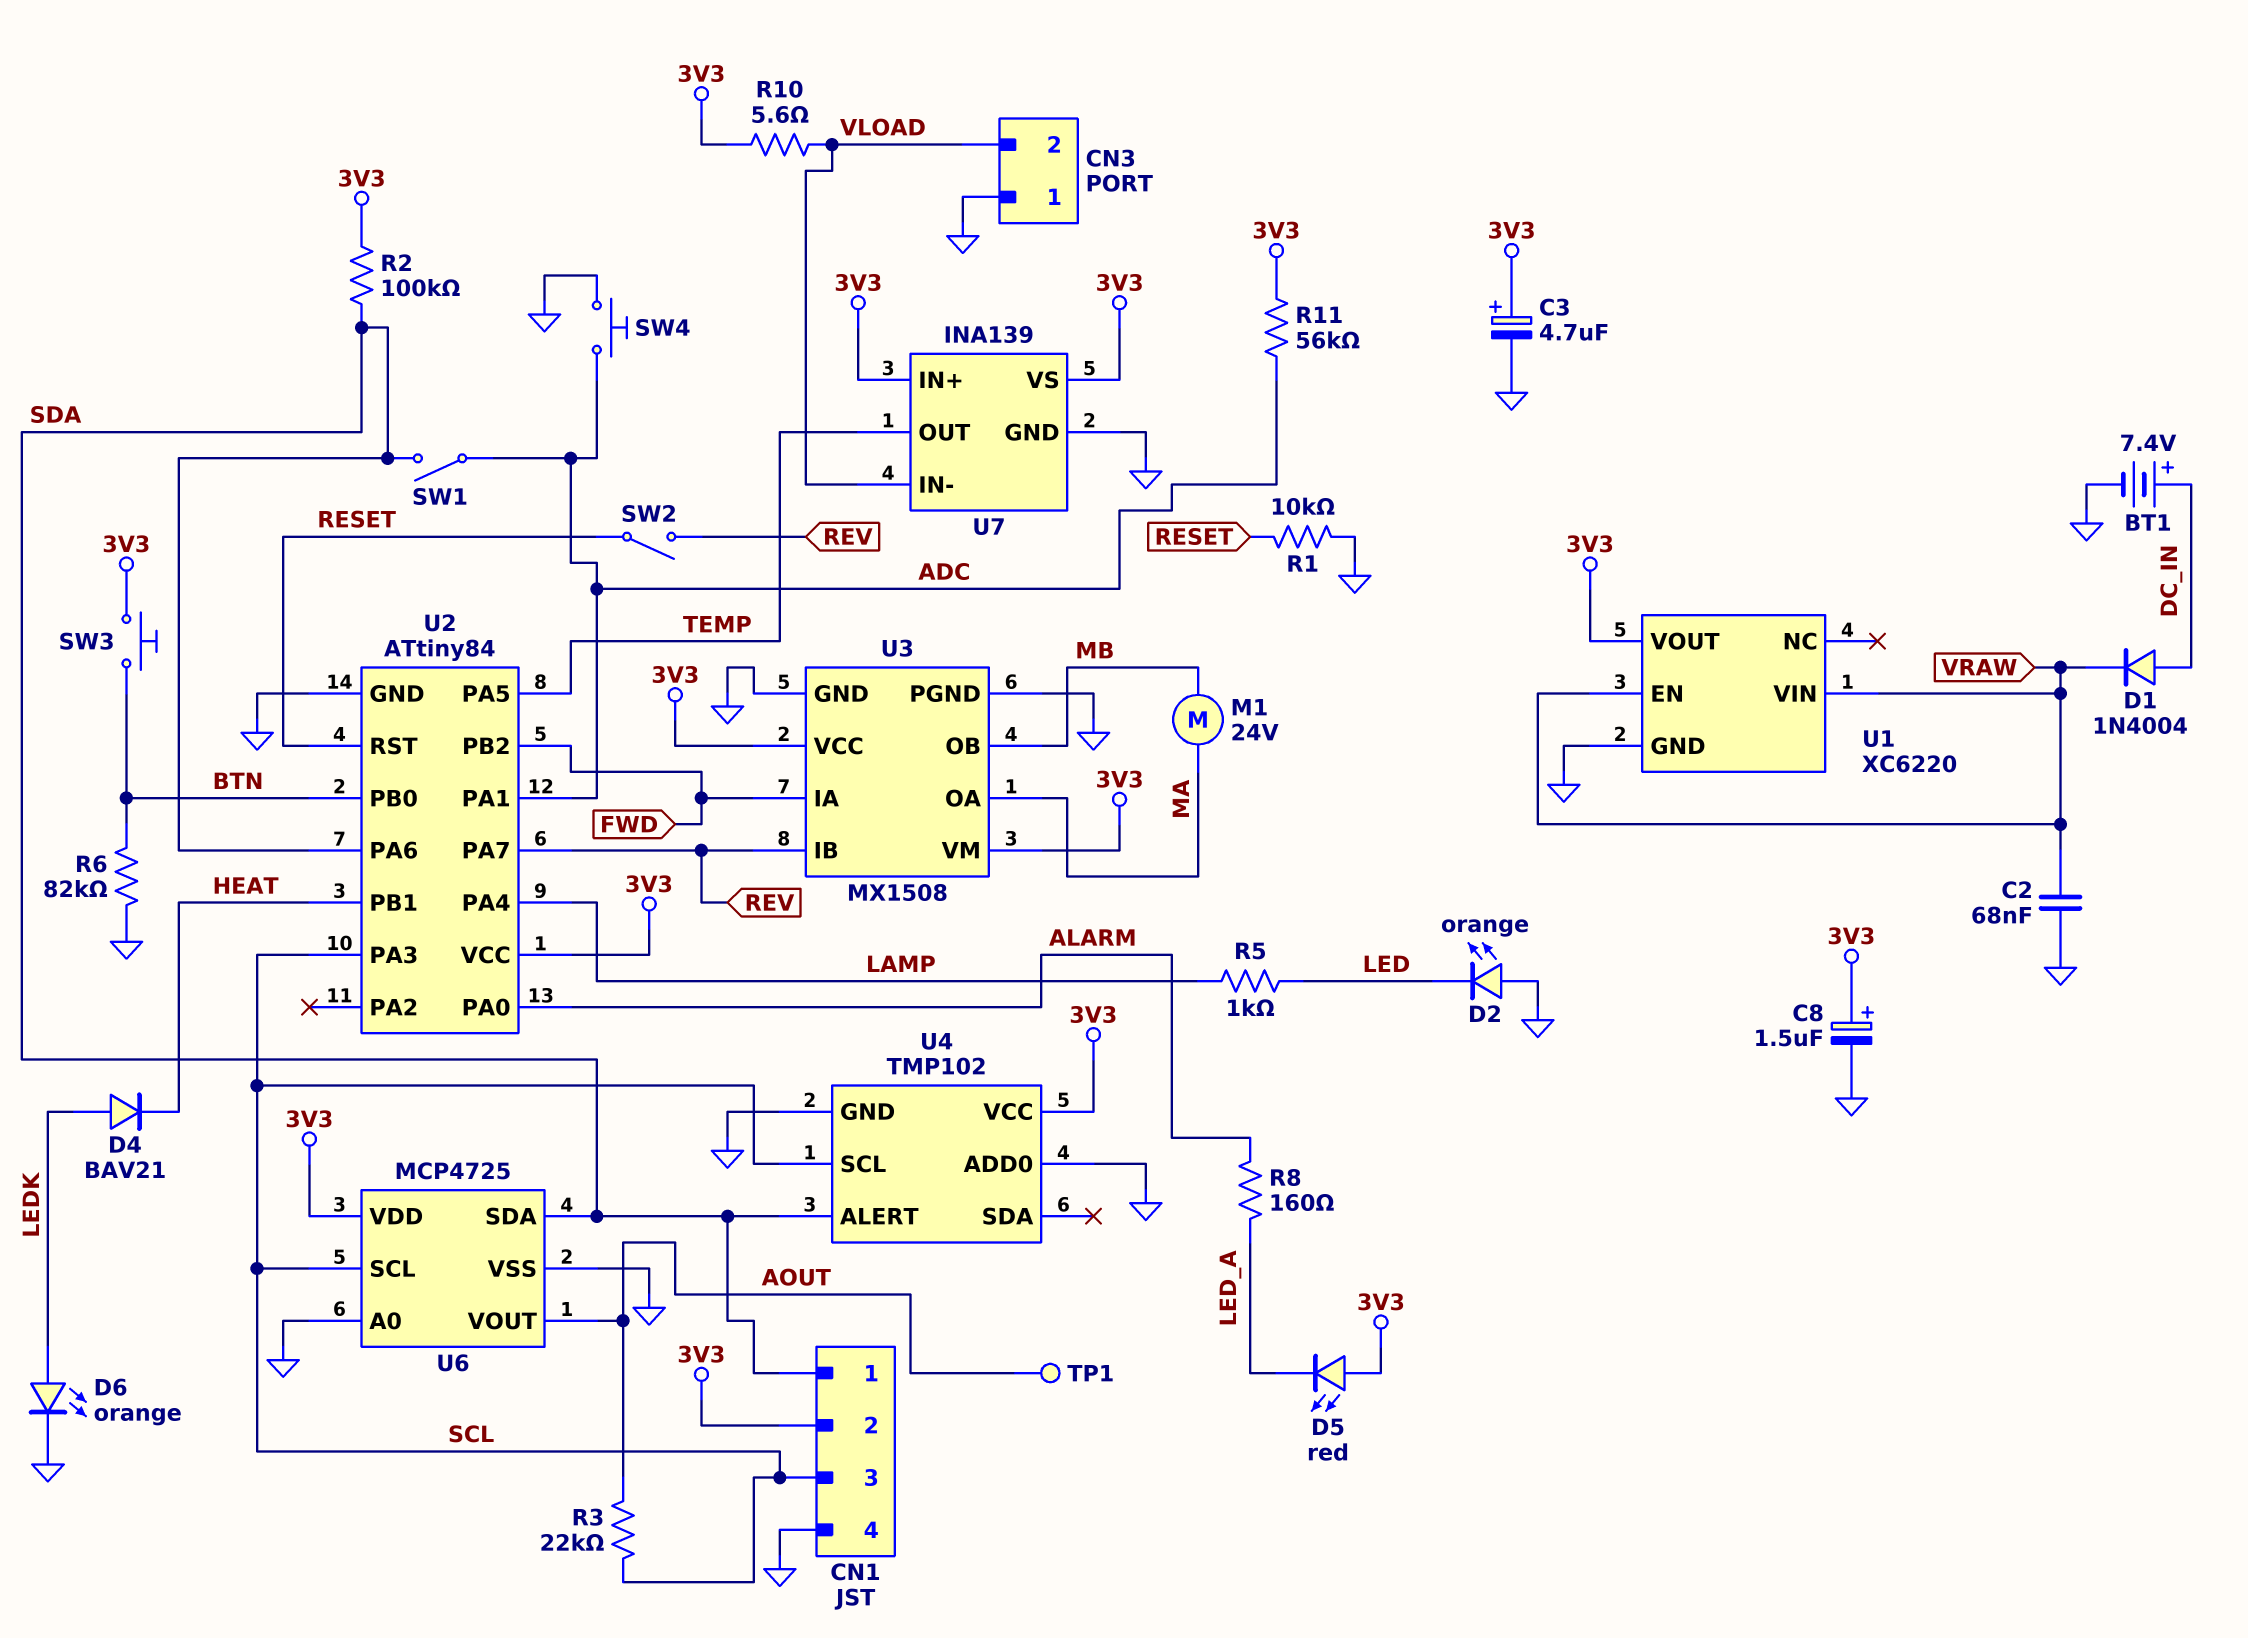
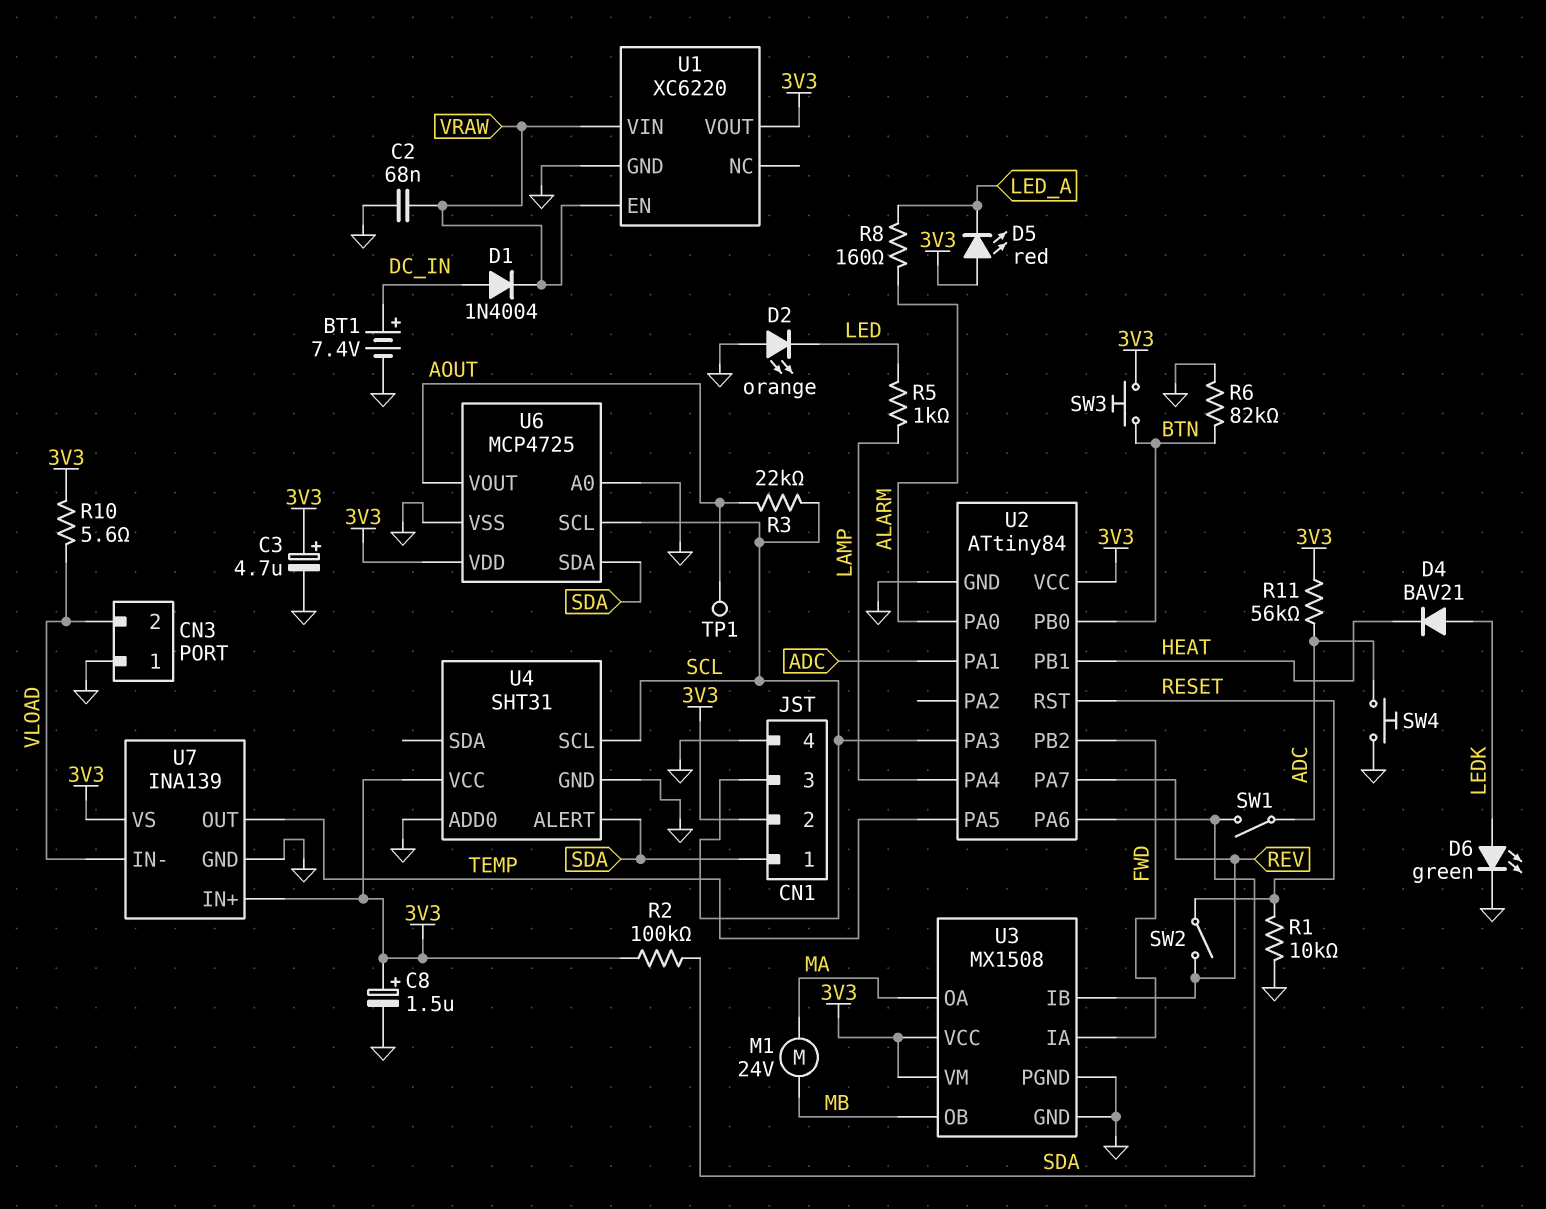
D6: LED orange (A LEDK, K GND) -> LED green (A LEDK, K GND)
U4: TMP102 -> SHT31

